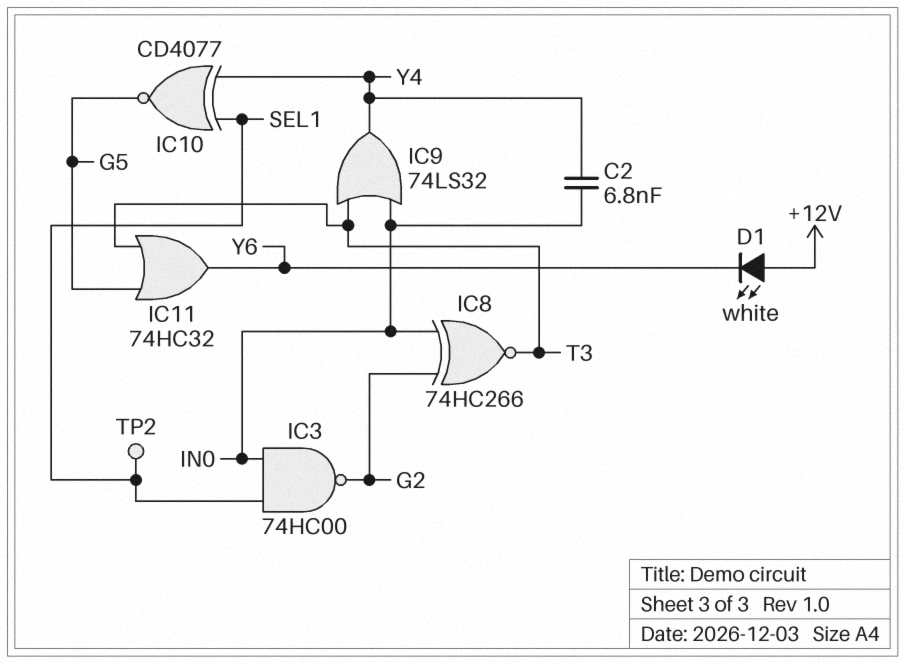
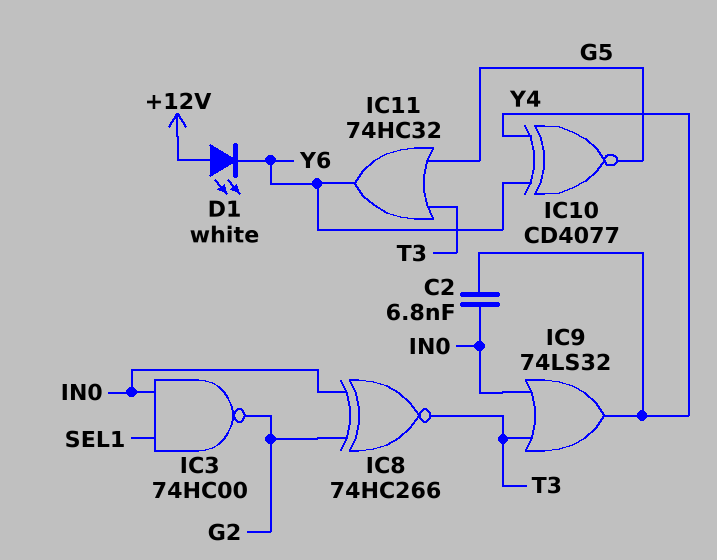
IC10: XNOR CD4077 (in SEL1, in Y4, out G5) -> XNOR CD4077 (in Y4, in Y6, out G5)
TP2: test point (SEL1) -> none

